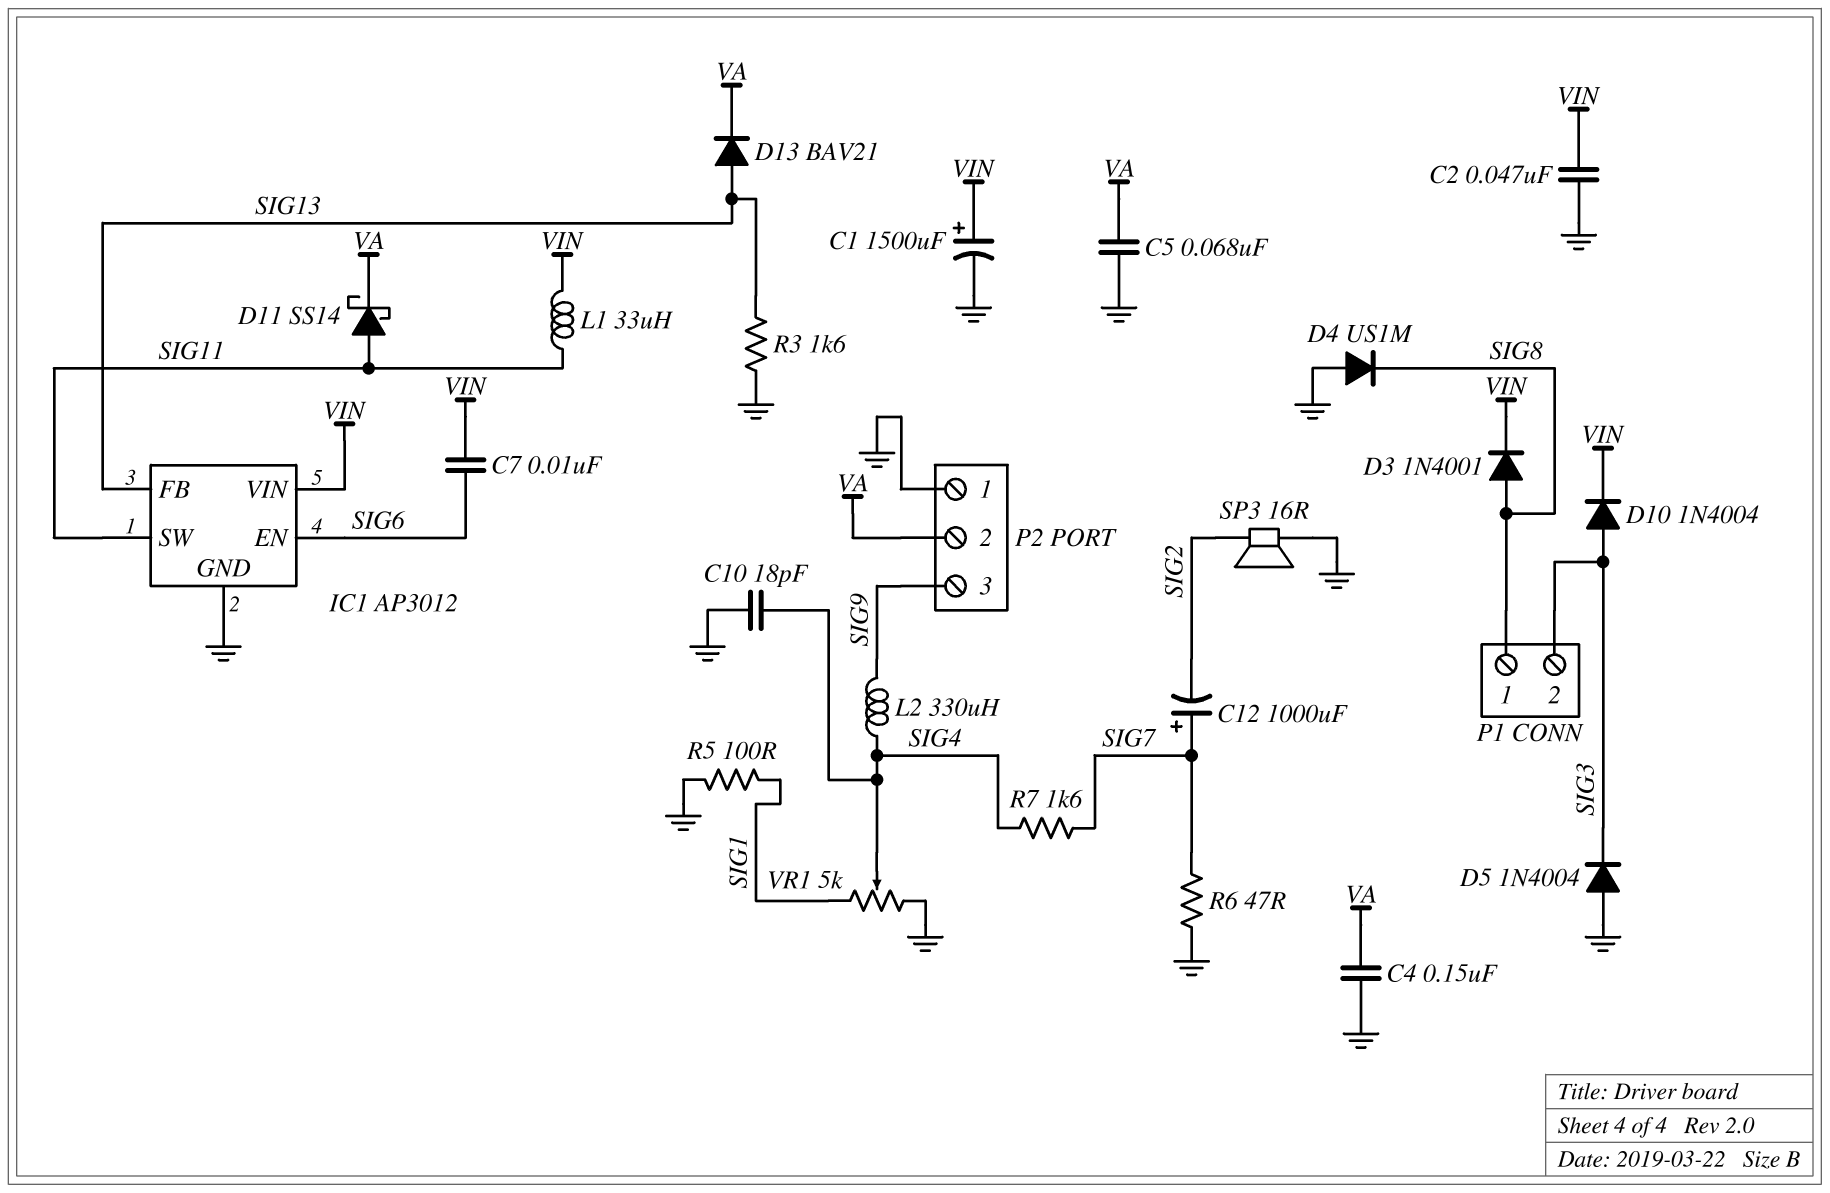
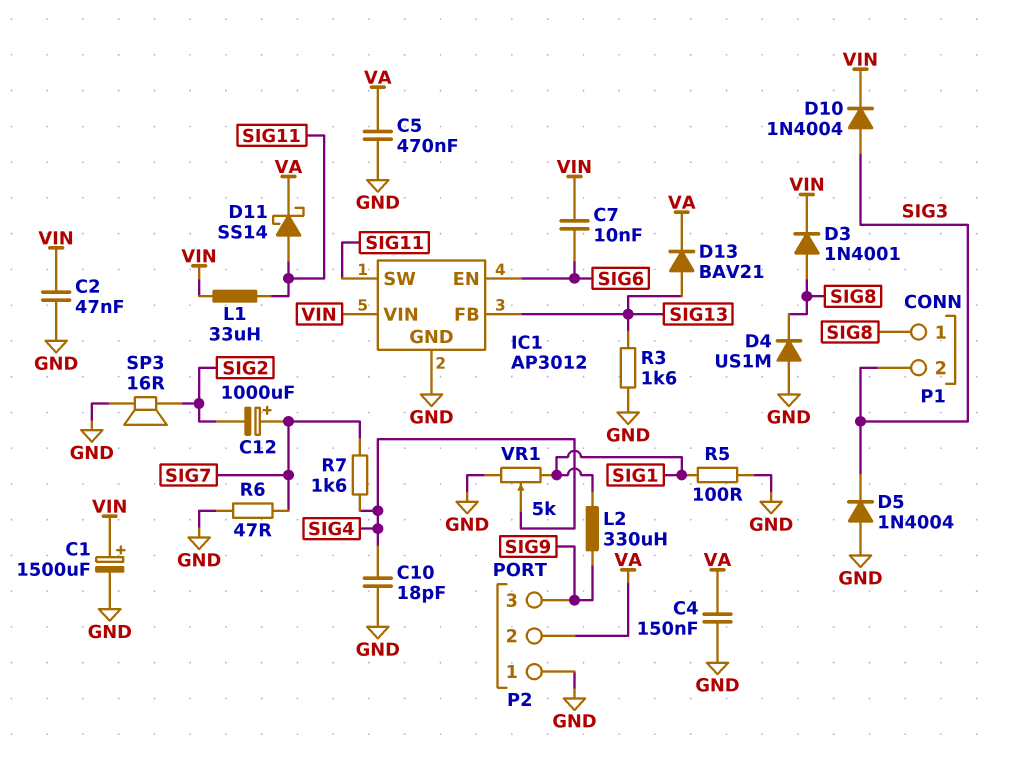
C5: 68nF (GND, VA) -> 470nF (GND, VA)
L2: 330uH (SIG4, SIG9) -> 330uH (SIG1, SIG9)

